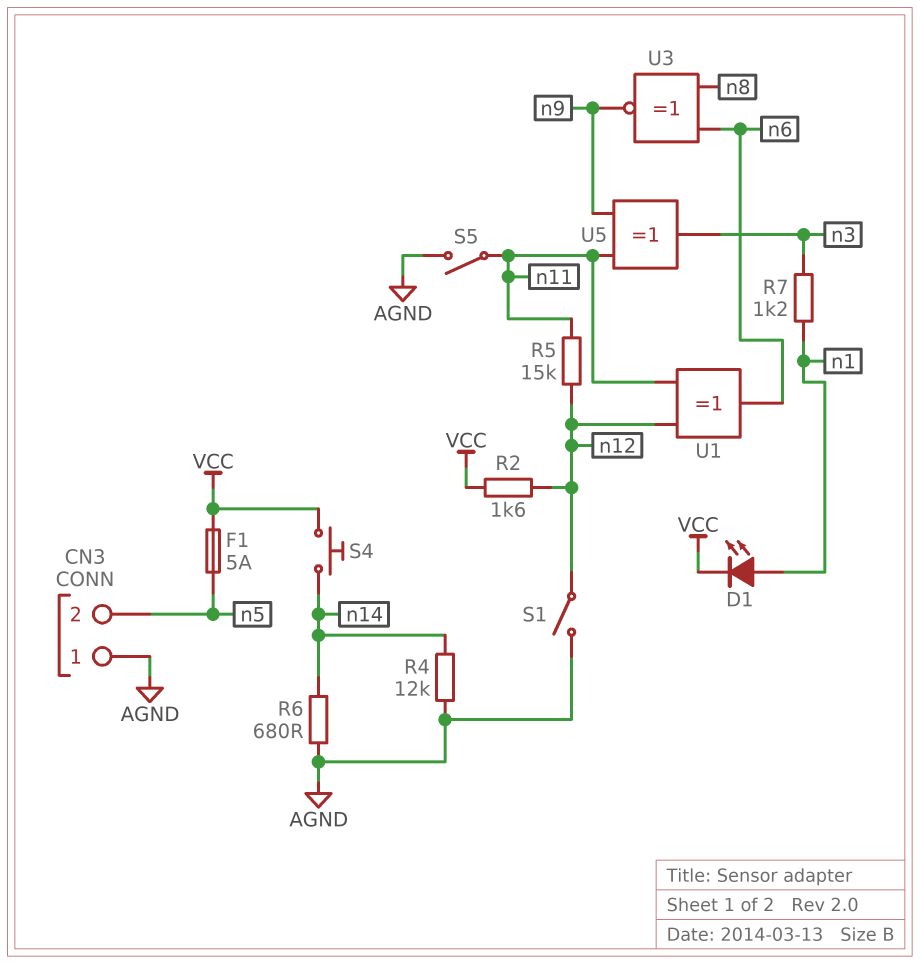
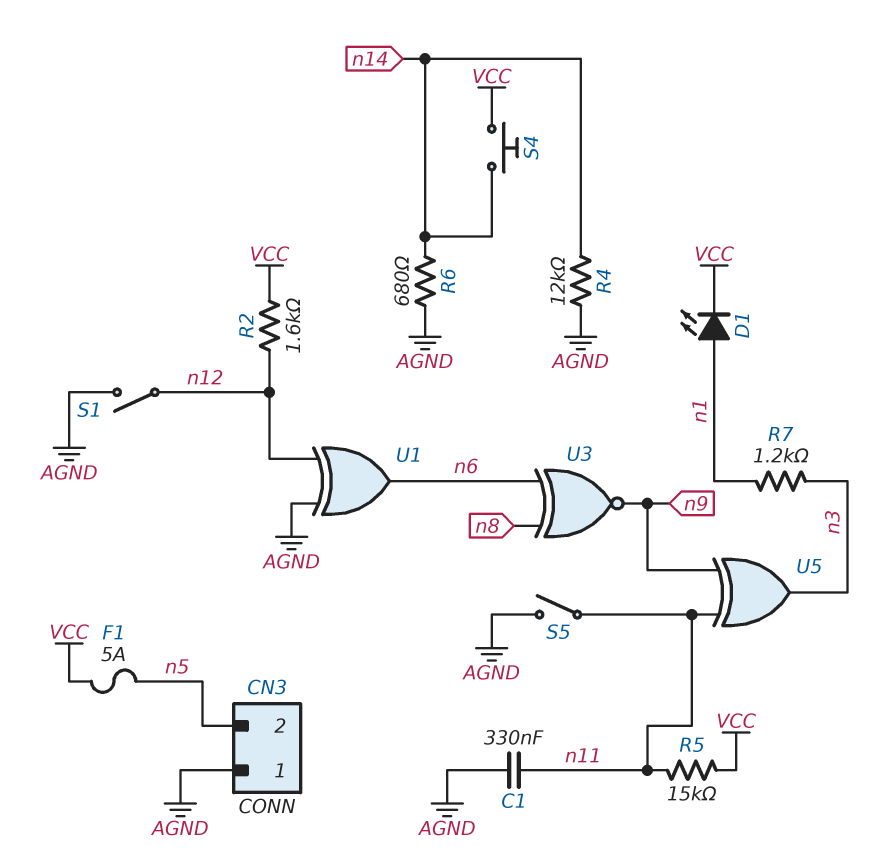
C1: none -> 330nF (AGND, n11)
R5: 15k (n11, n12) -> 15k (VCC, n11)
U1: XOR (in n11, in n12, out n6) -> XOR (in AGND, in n12, out n6)

